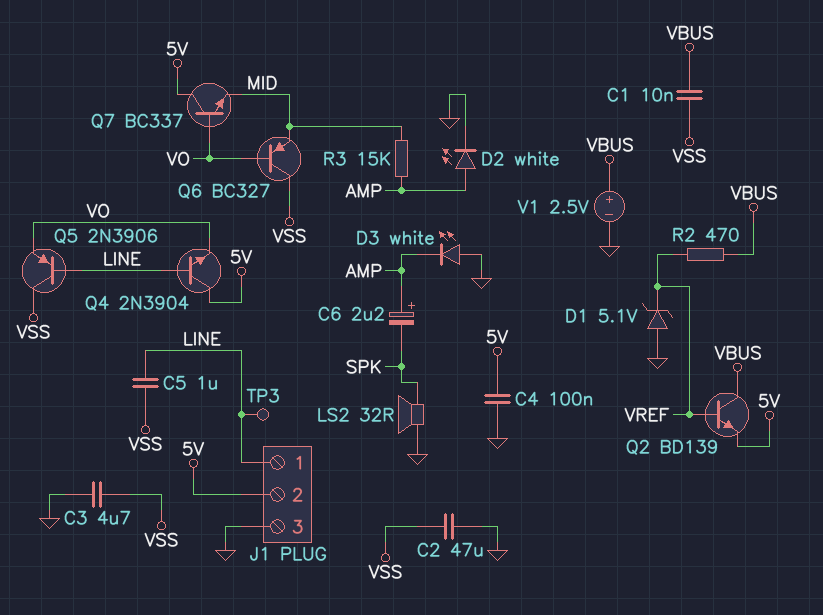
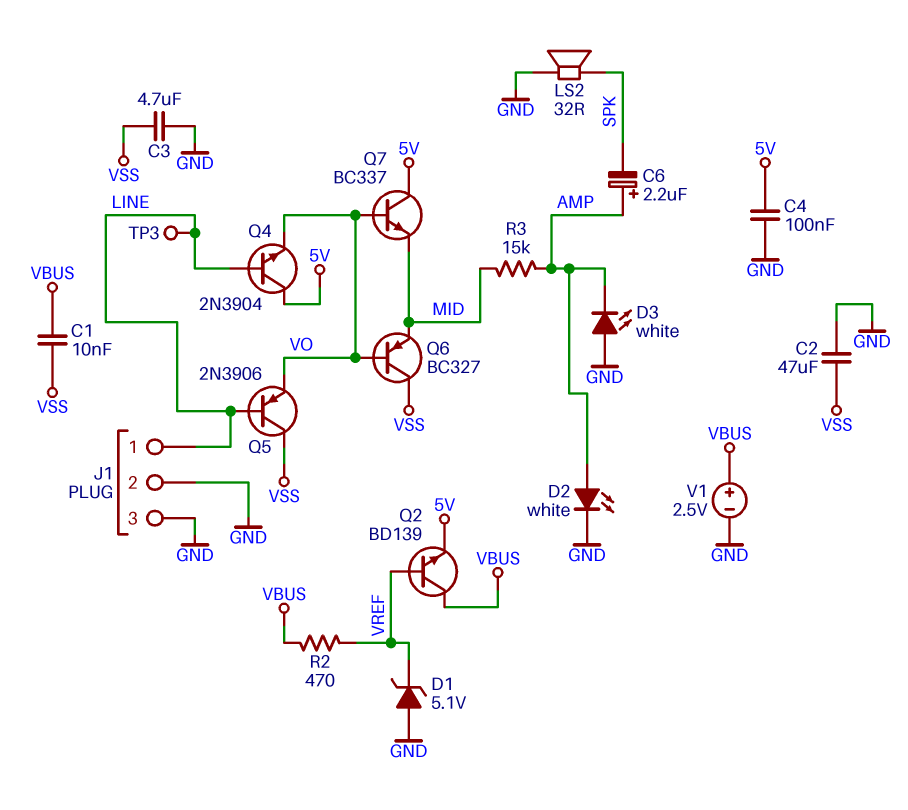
C5: 1uF (LINE, VSS) -> none
J1 pin 2: 5V -> GND

